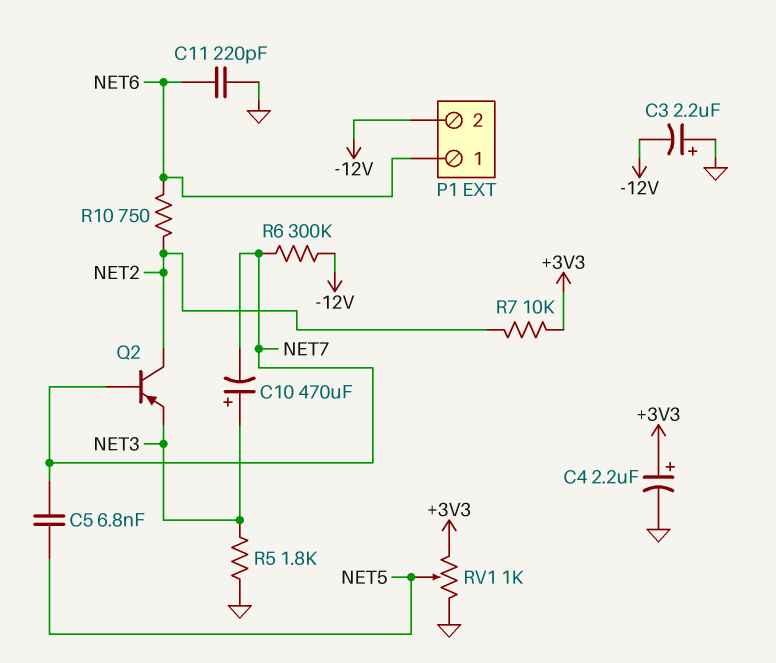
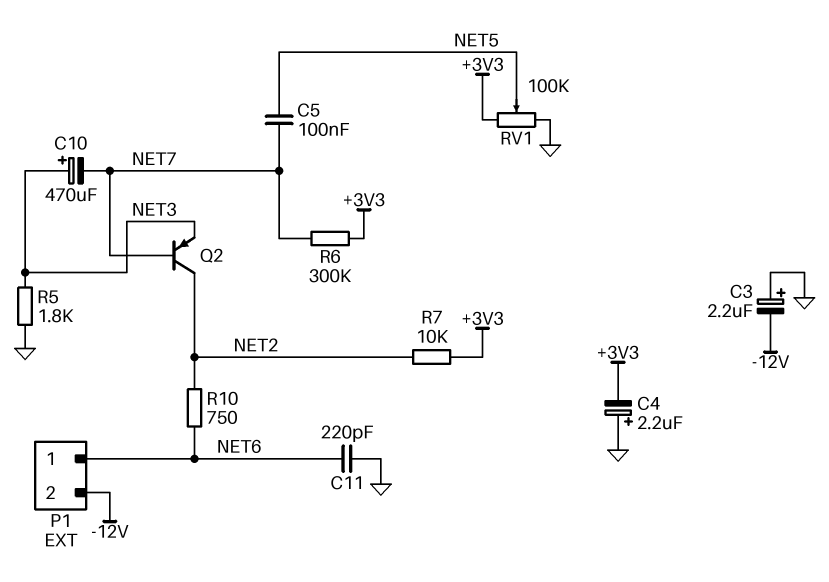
C4: 2.2uF (plus +3V3, minus GND) -> 2.2uF (plus GND, minus +3V3)
C5: 6.8nF (NET5, NET7) -> 100nF (NET5, NET7)
R6: 300k (-12V, NET7) -> 300k (+3V3, NET7)
RV1: 1k (+3V3, GND, wiper NET5) -> 100k (+3V3, GND, wiper NET5)

